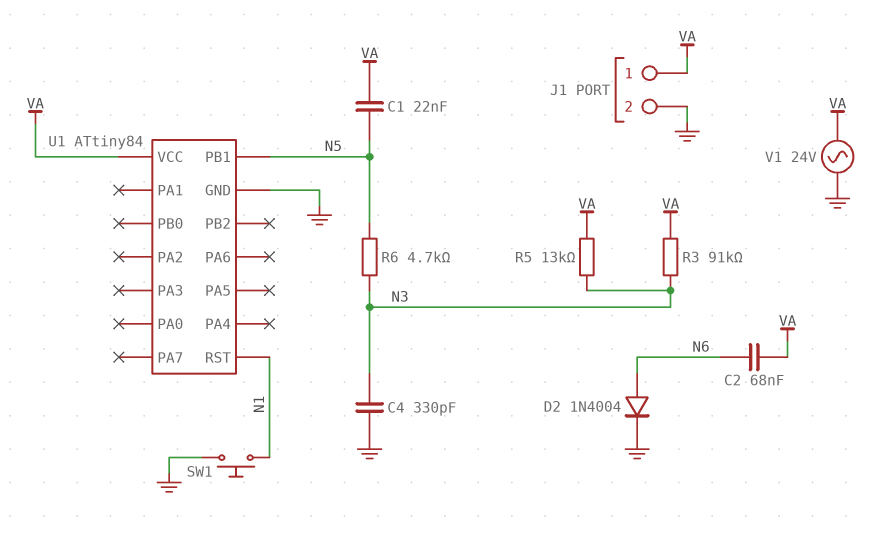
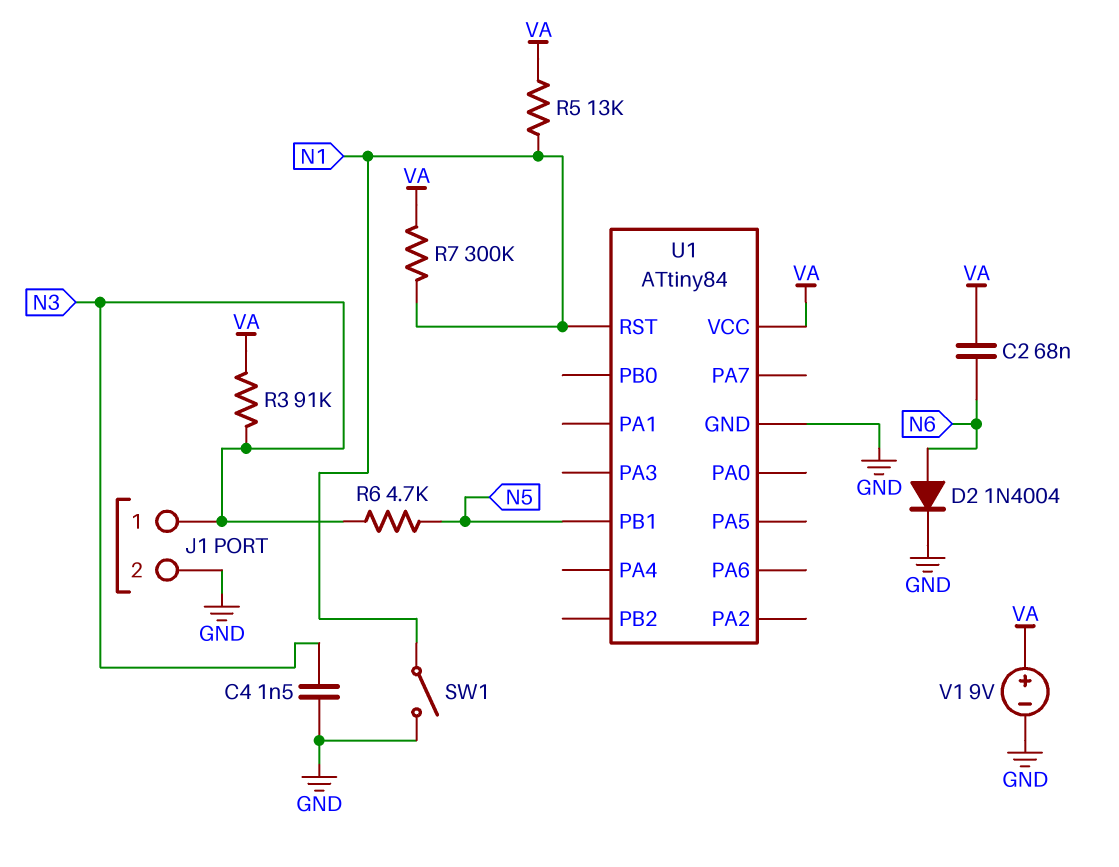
C1: 22nF (N5, VA) -> none
C4: 330pF (GND, N3) -> 1.5nF (GND, N3)
J1 pin 1: VA -> N3
R5: 13k (N3, VA) -> 13k (N1, VA)
R7: none -> 300k (N1, VA)
SW1: button (GND, N1) -> switch (GND, N1)
V1: AC 24V (GND, VA) -> 9V (plus VA, minus GND)

